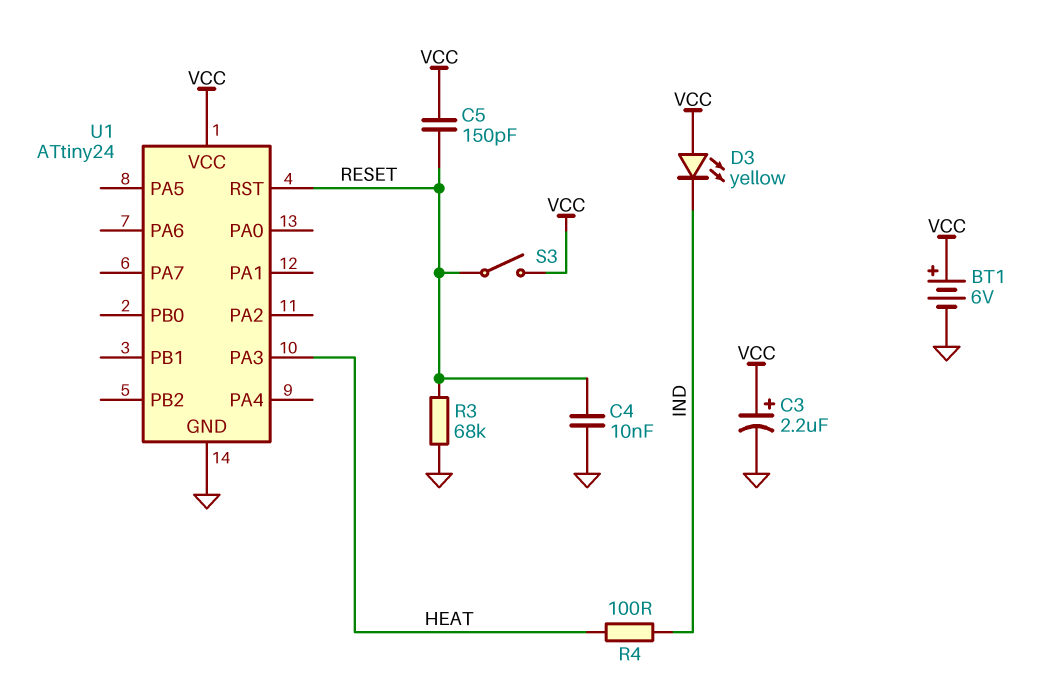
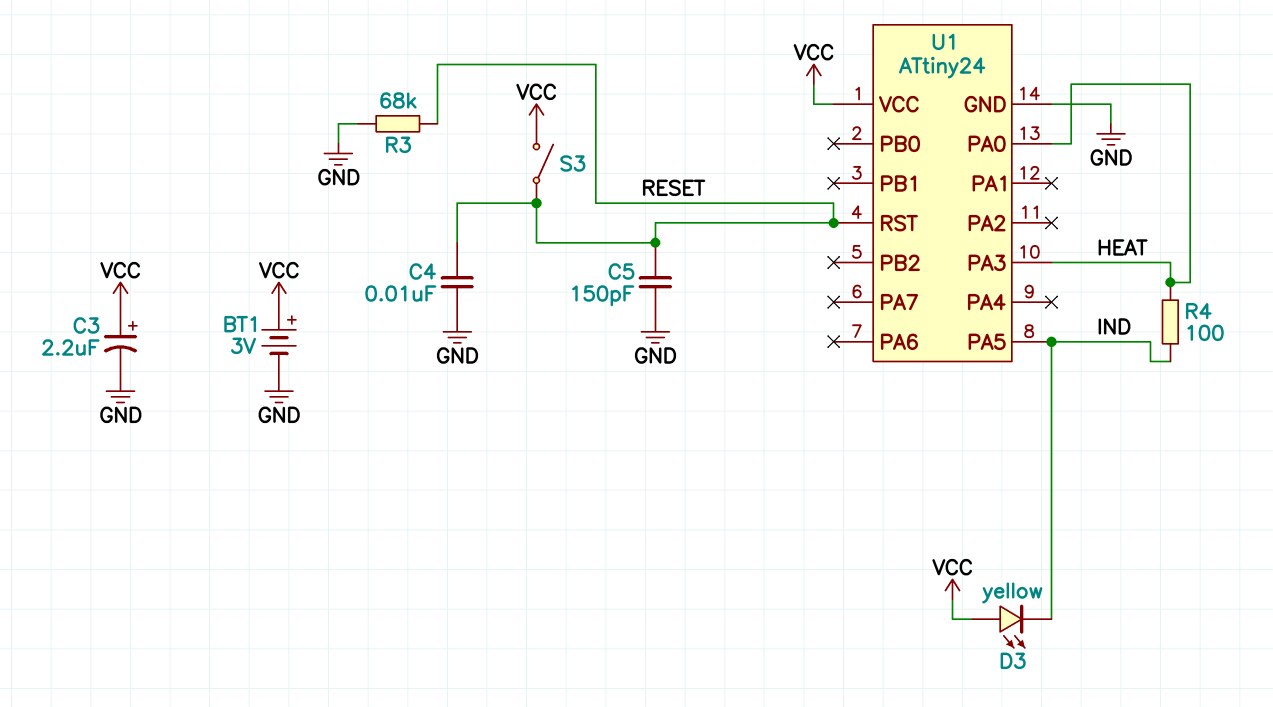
BT1: 6V (plus VCC, minus GND) -> 3V (plus VCC, minus GND)
C5: 150pF (RESET, VCC) -> 150pF (GND, RESET)
U1 pin PA0: none -> HEAT
U1 pin PA5: none -> IND

